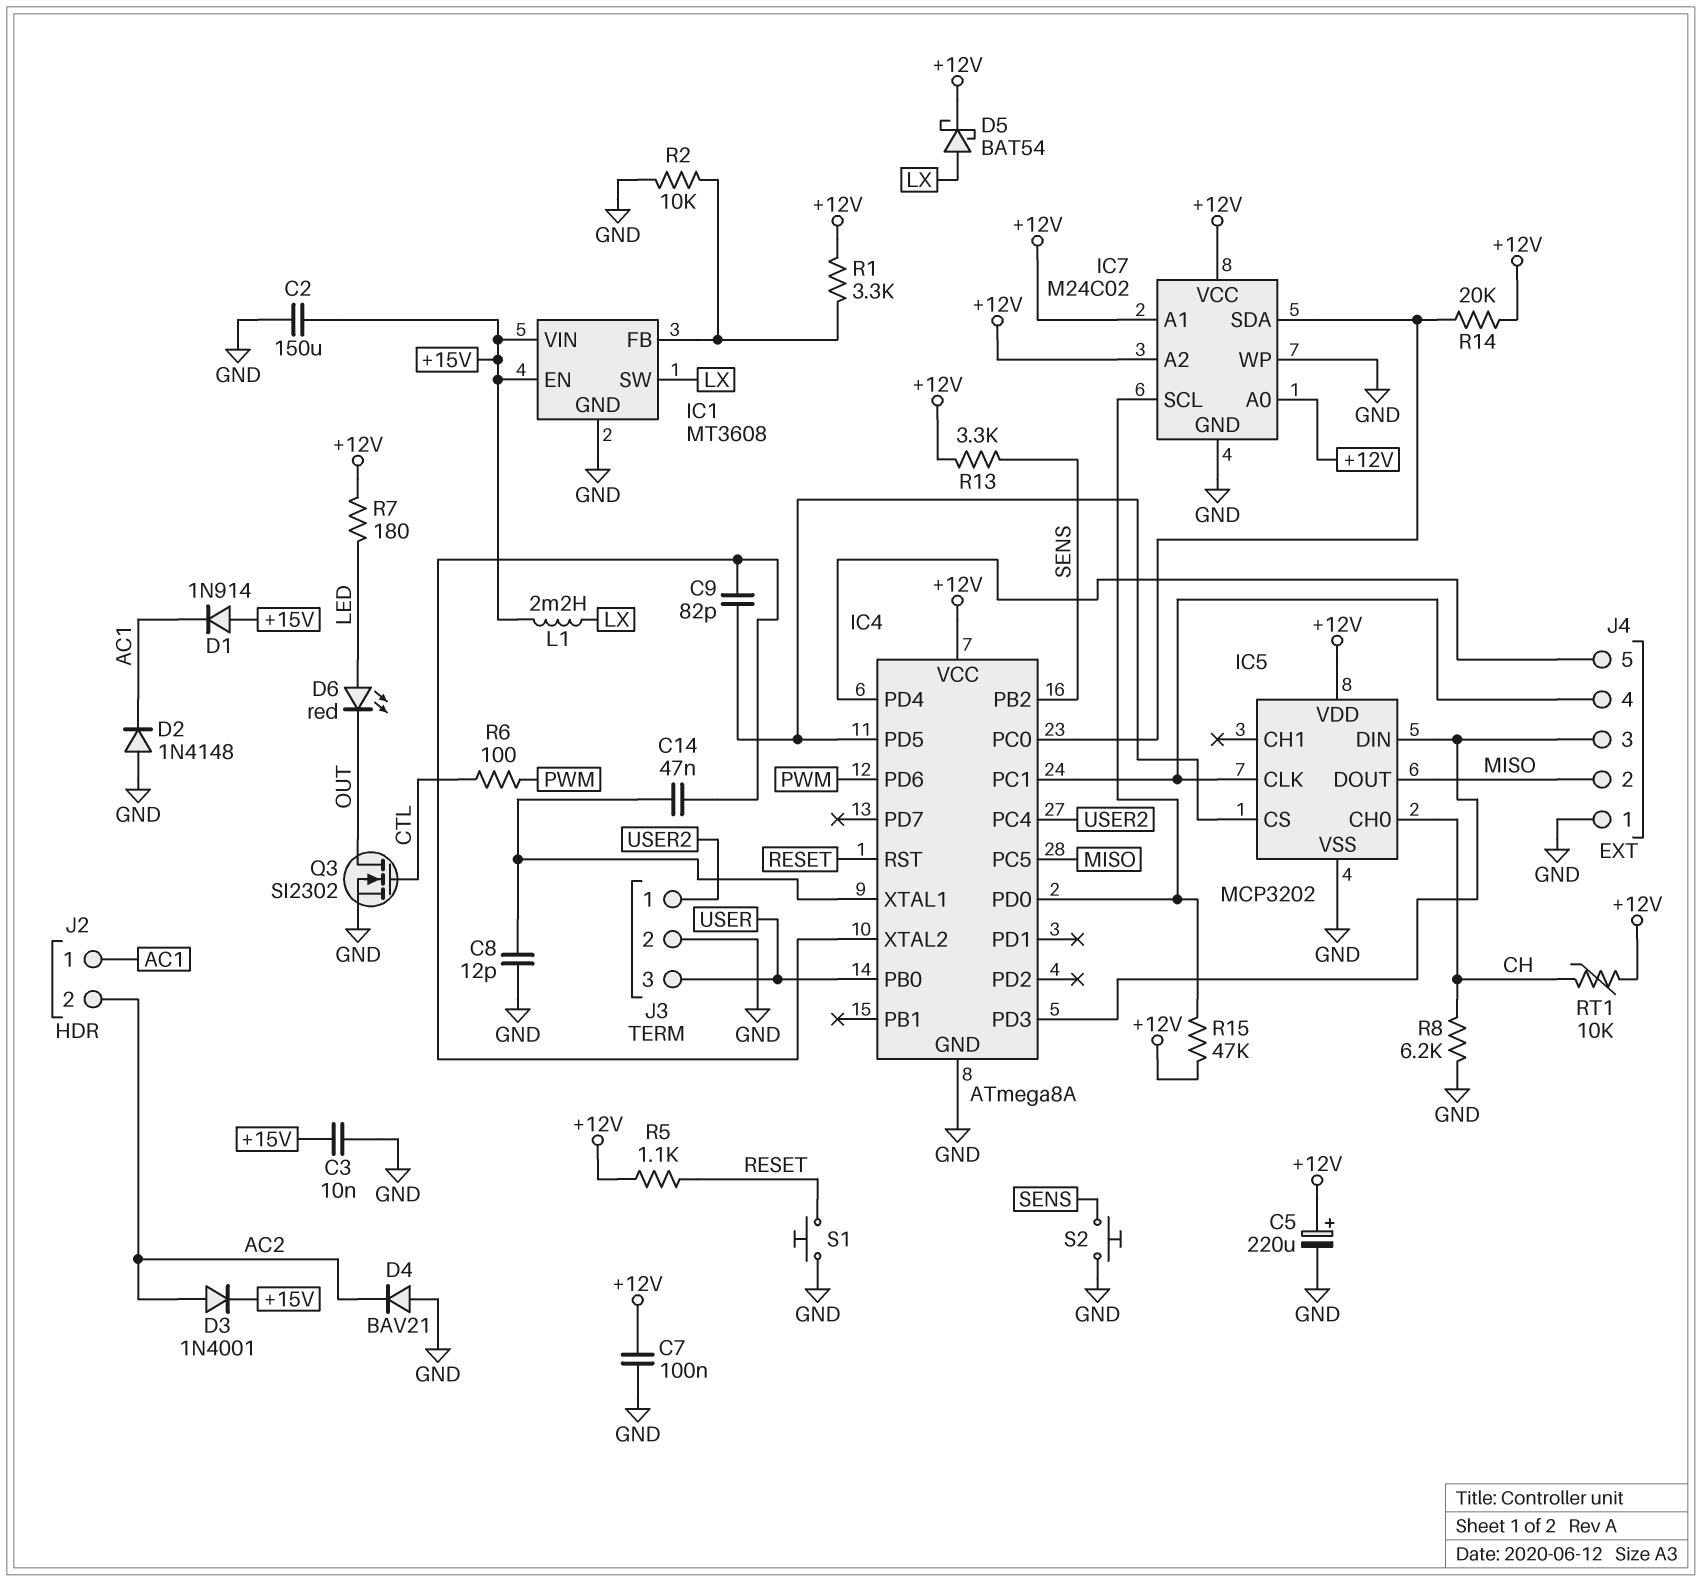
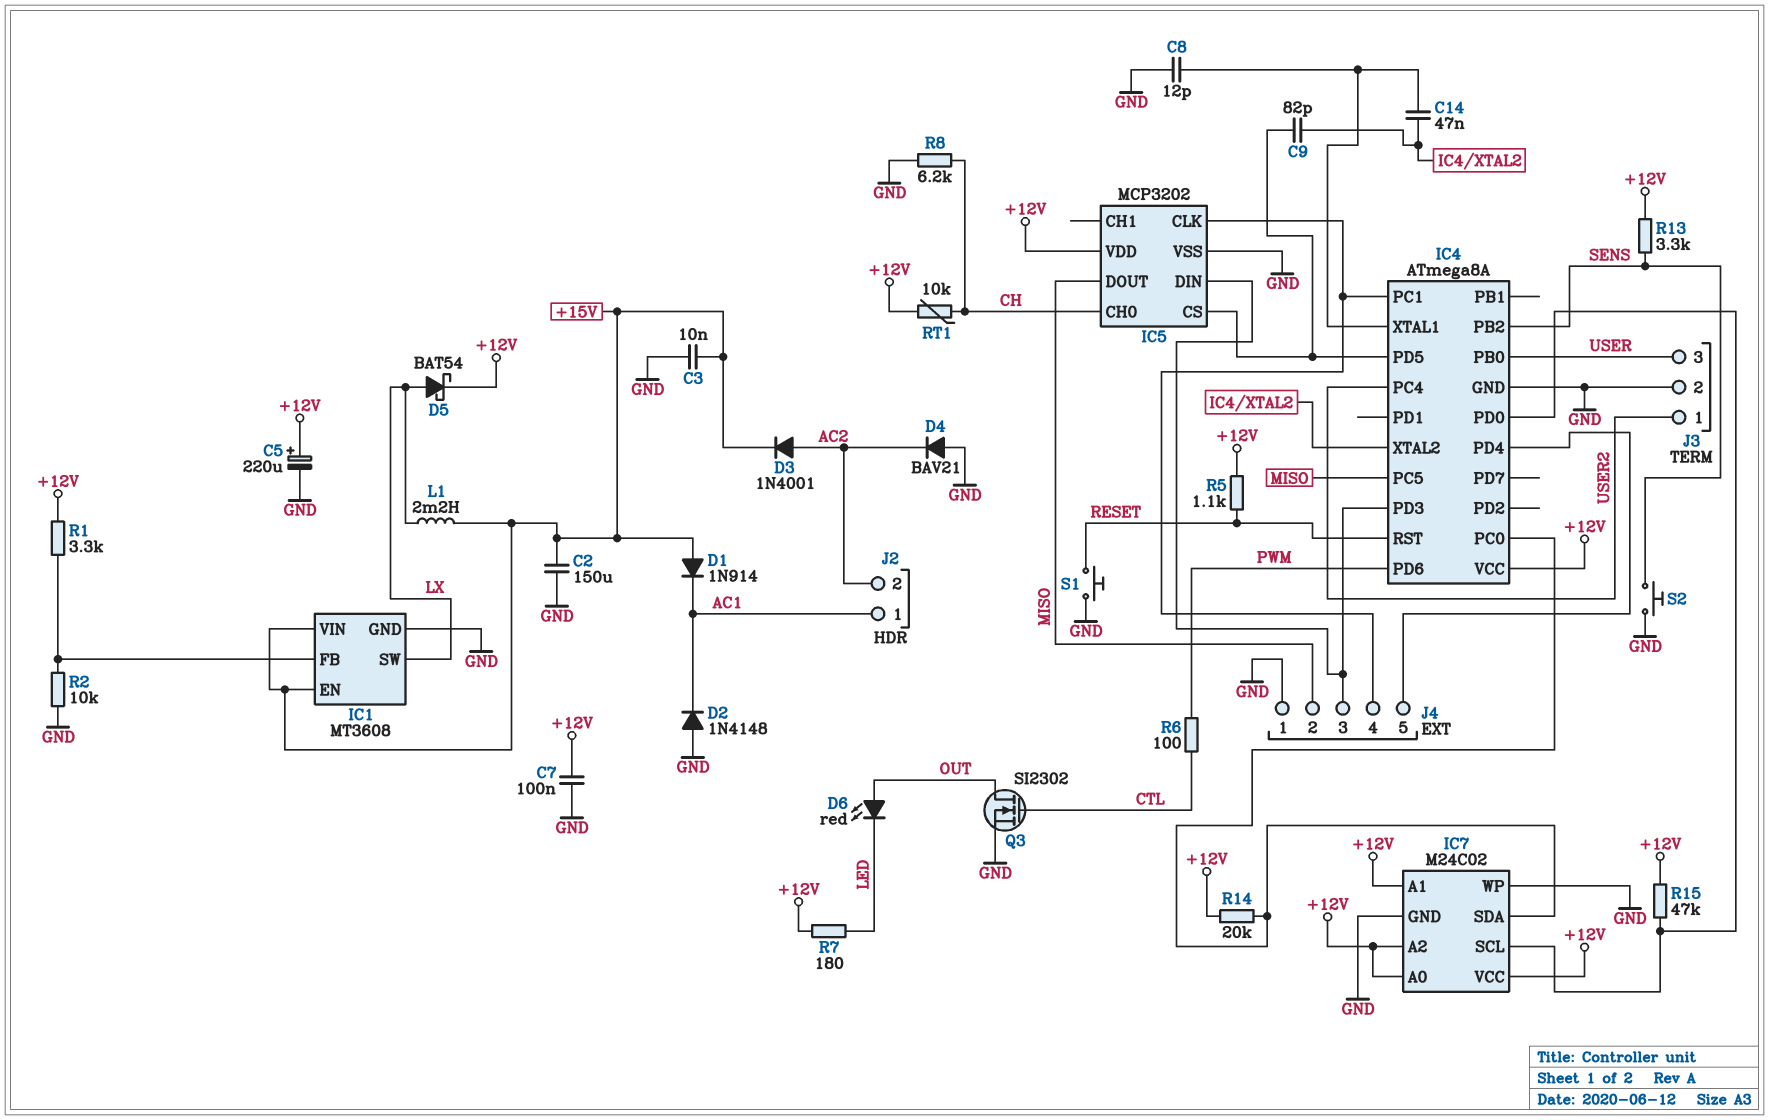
D6: LED red (A LED, K OUT) -> LED red (A OUT, K LED)

